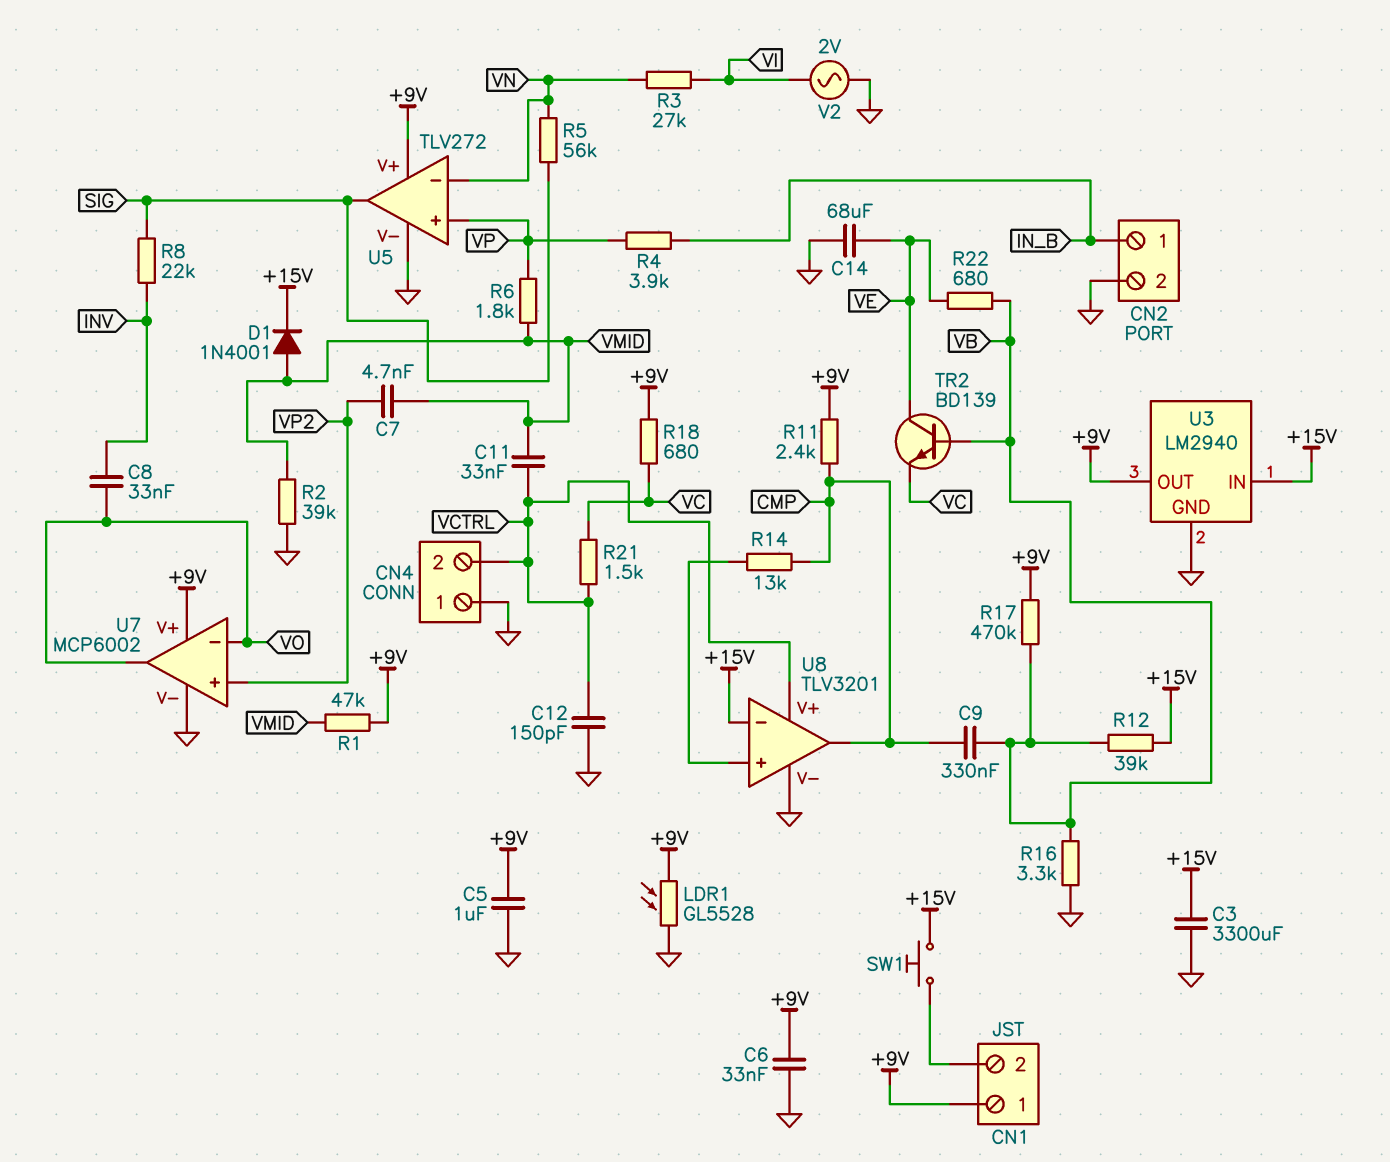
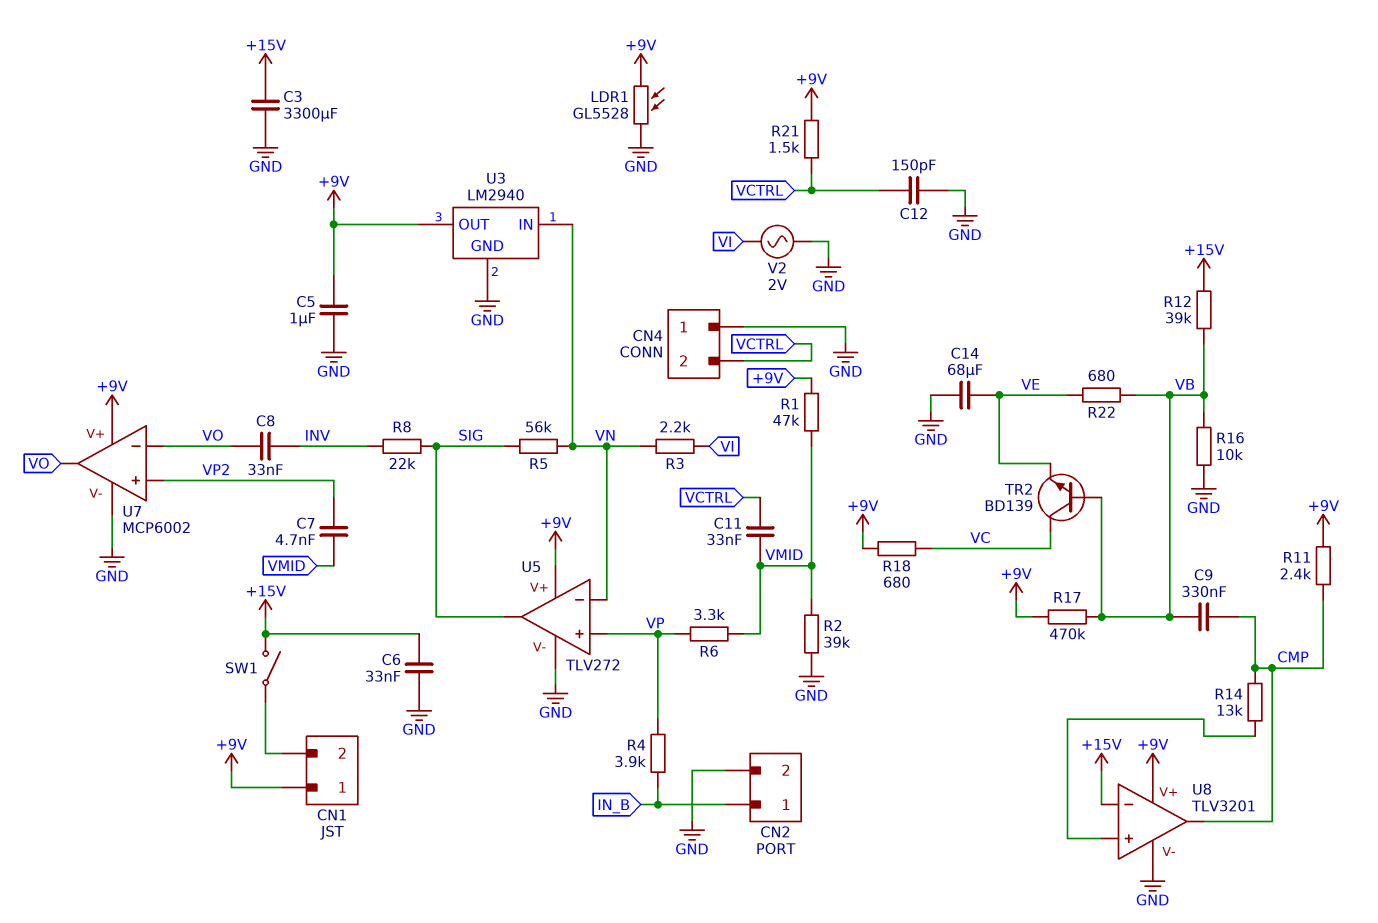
C6: 33nF (+9V, GND) -> 33nF (+15V, GND)
D1: diode 1N4001 (A VMID, K +15V) -> none
R3: 27k (VI, VN) -> 2.2k (VI, VN)
R6: 1.8k (VMID, VP) -> 3.3k (VMID, VP)
R16: 3.3k (GND, VB) -> 10k (GND, VB)
R21: 1.5k (VC, VCTRL) -> 1.5k (+9V, VCTRL)
SW1: button (+15V, CN1/2) -> switch (+15V, CN1/2)
TR2: NPN BD139 (B VB, C VE, E VC) -> NPN BD139 (B VB, C VC, E VE)
U3 pin IN: +15V -> VN
U8 pin V+: VCTRL -> +9V

